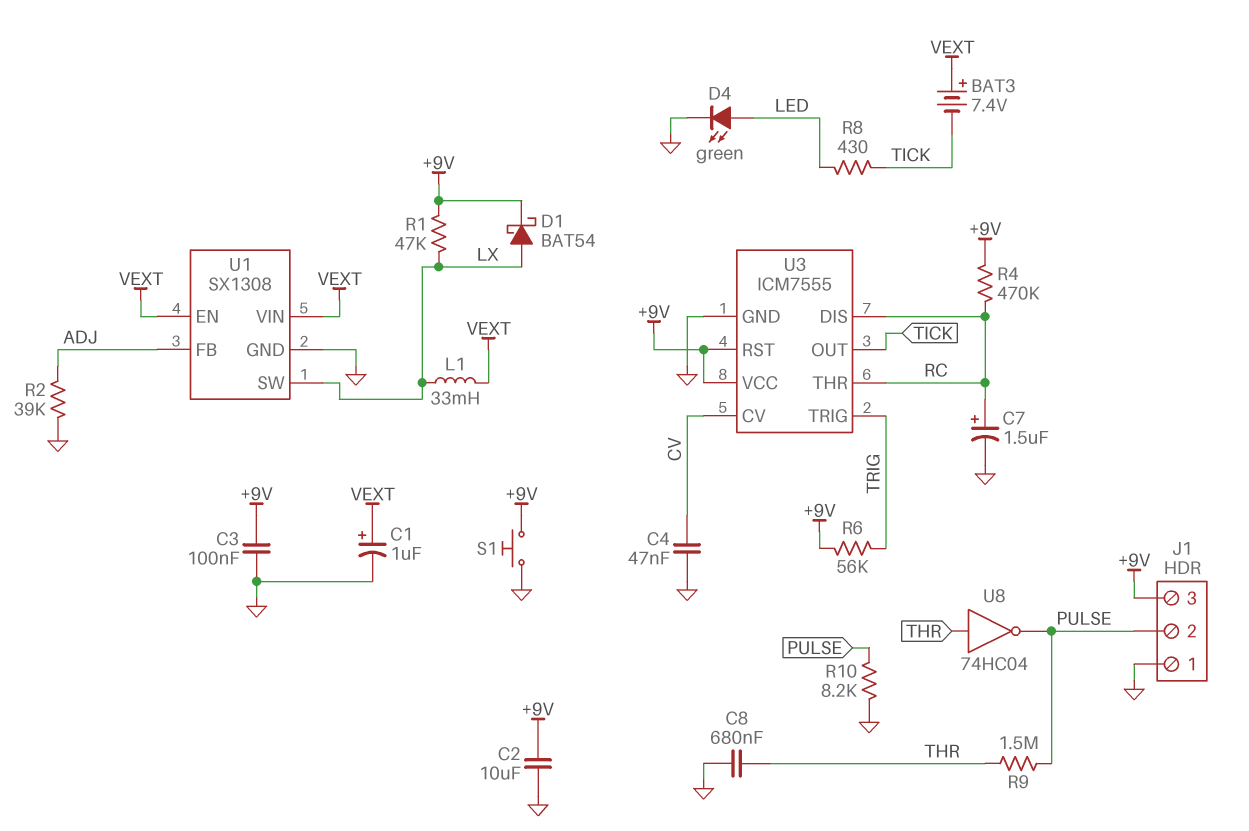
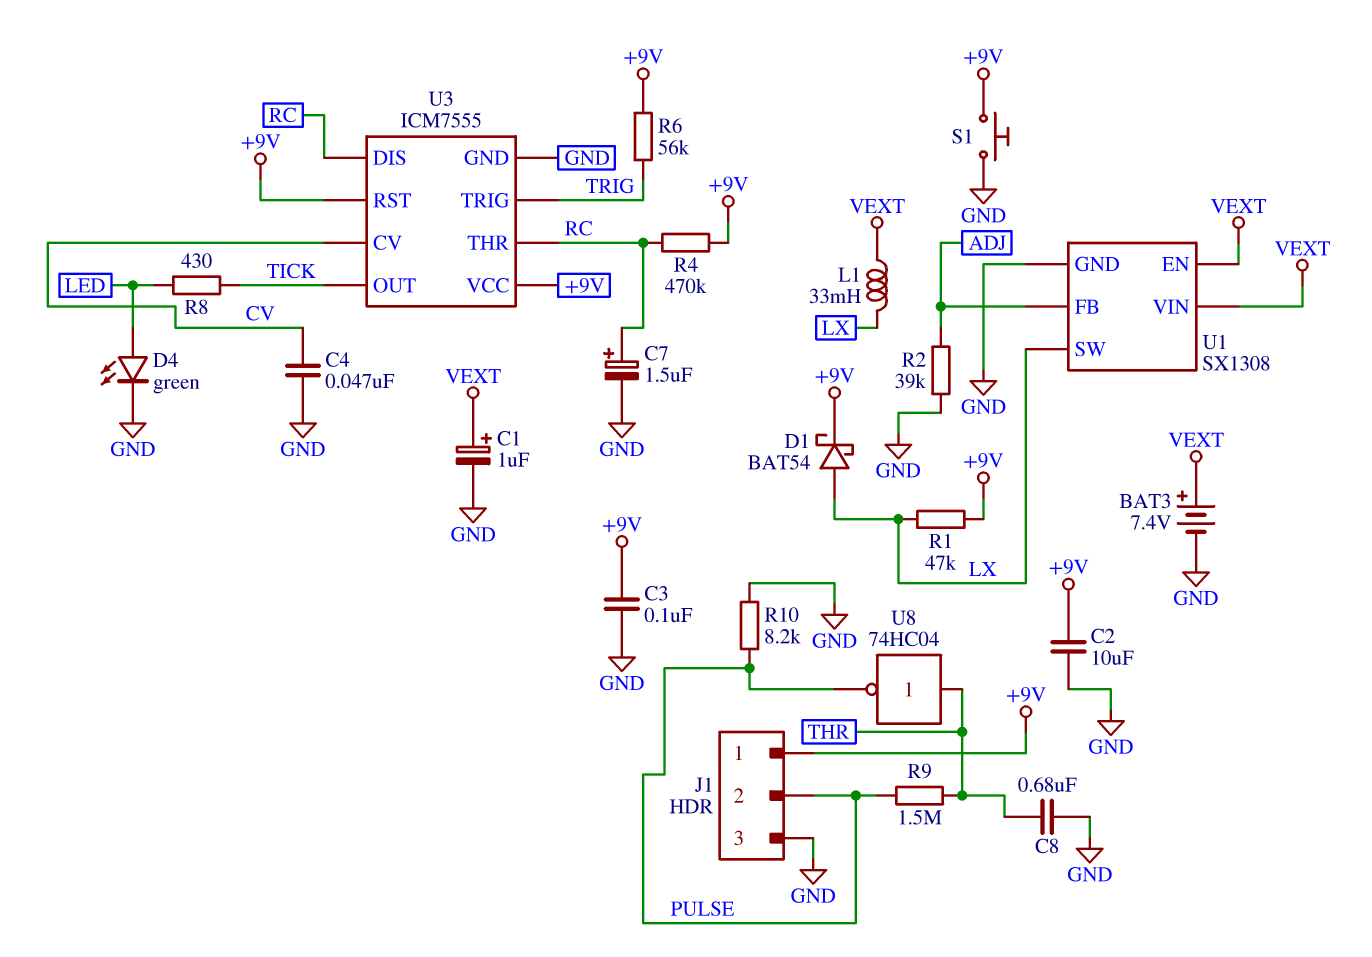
BAT3: 7.4V (plus VEXT, minus TICK) -> 7.4V (plus VEXT, minus GND)
J1 pin 1: GND -> +9V
J1 pin 3: +9V -> GND

